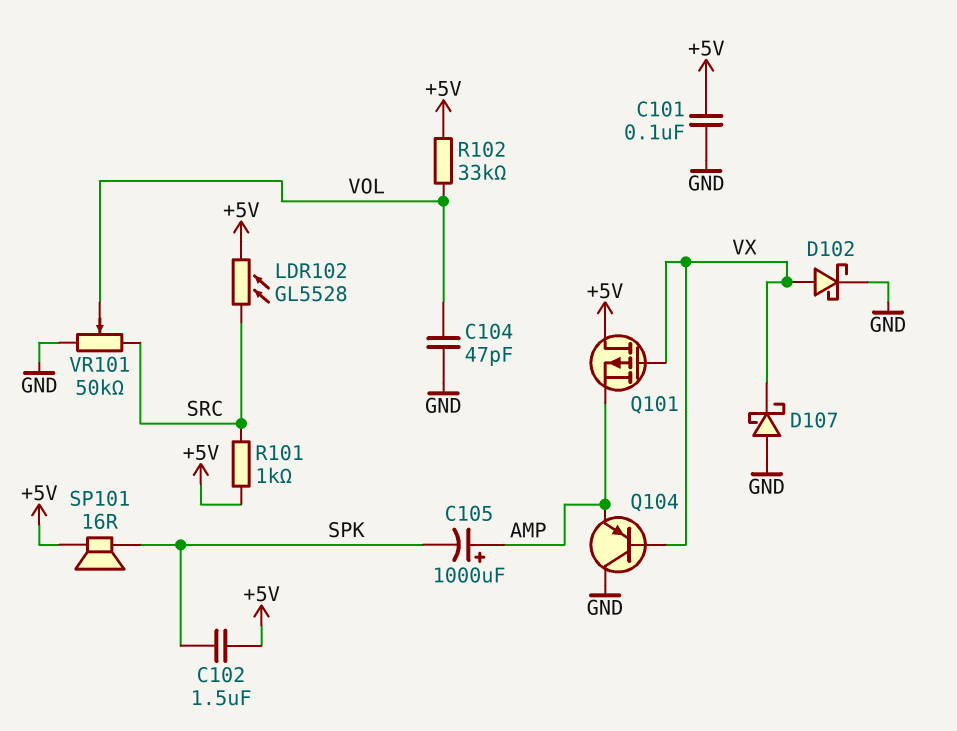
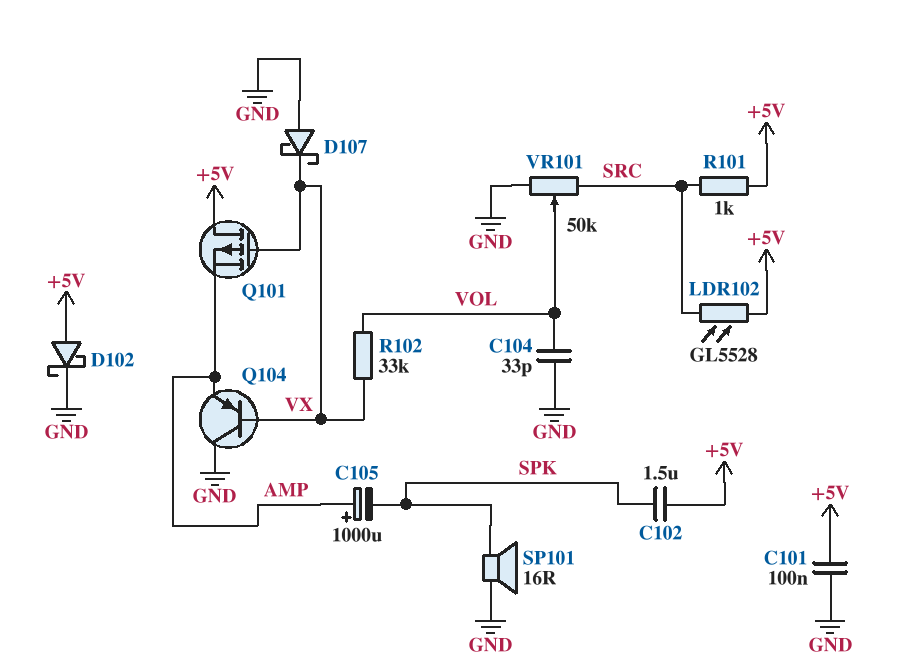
C104: 47pF (GND, VOL) -> 33pF (GND, VOL)
D102: schottky (A VX, K GND) -> schottky (A +5V, K GND)
R102: 33k (+5V, VOL) -> 33k (VOL, VX)
SP101: speaker 16R (+5V, SPK) -> speaker 16R (GND, SPK)

